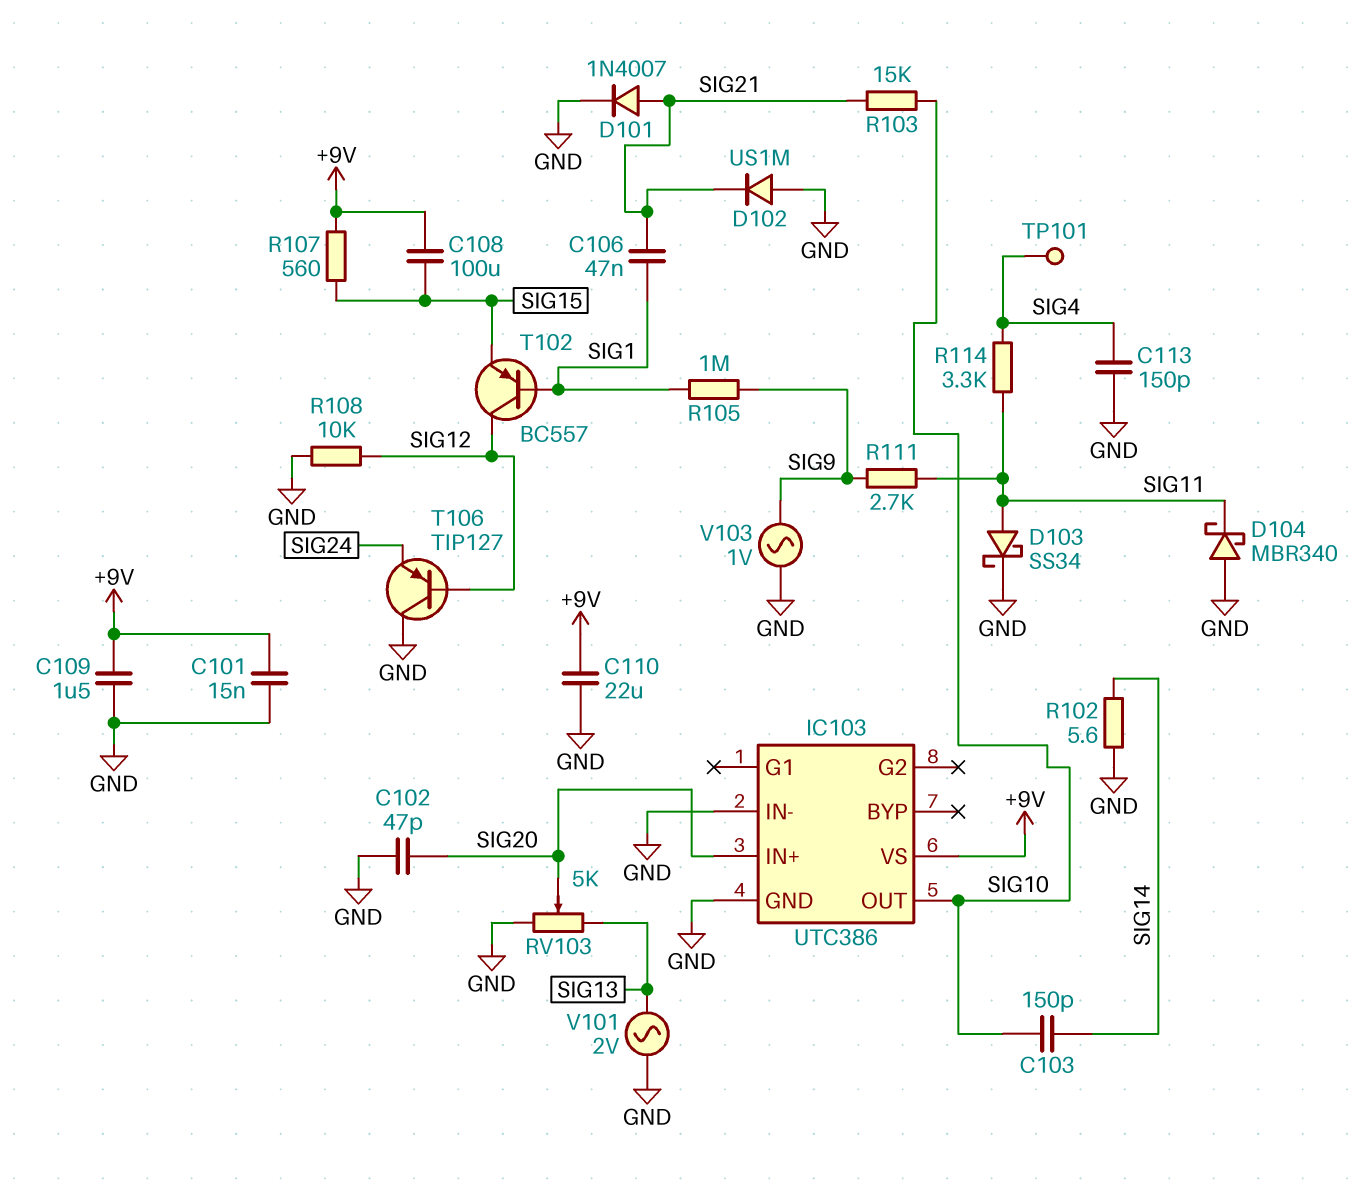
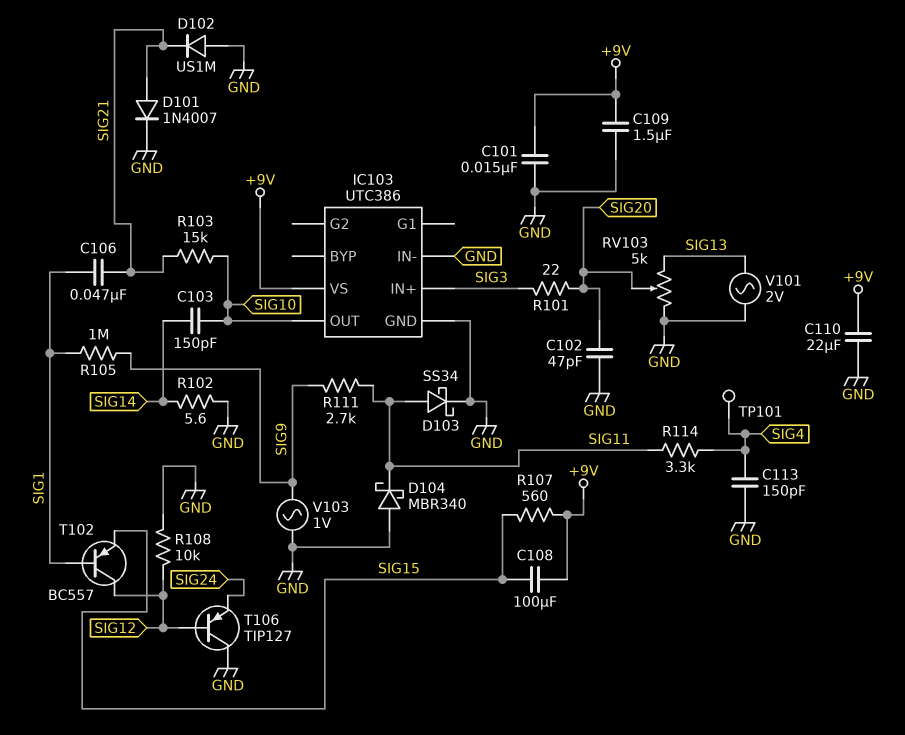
IC103 pin IN+: SIG20 -> SIG3
R101: none -> 22 (SIG3, SIG20)

